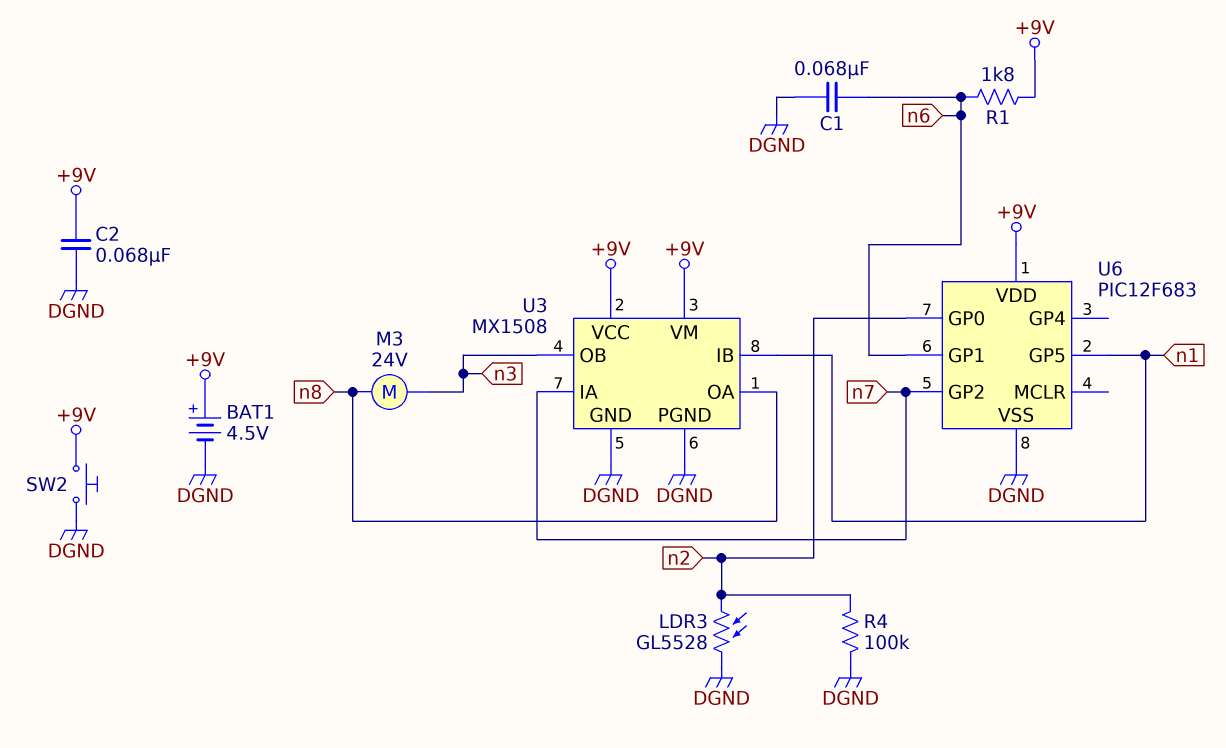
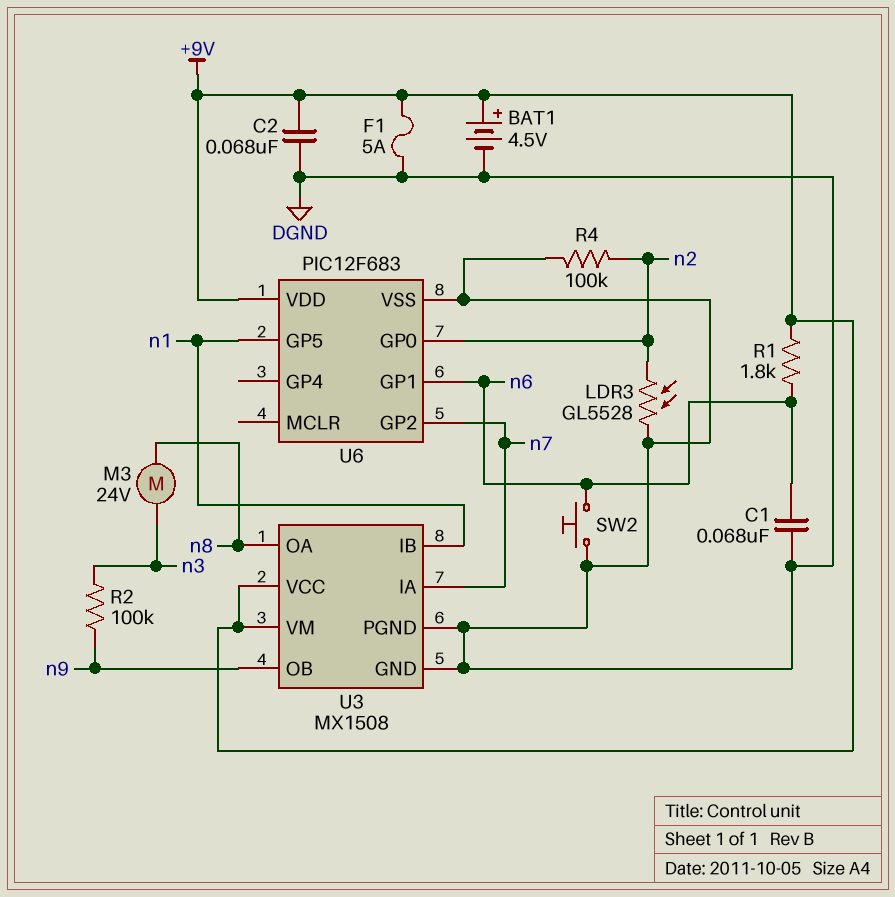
F1: none -> 5A (+9V, DGND)
R2: none -> 100k (n3, n9)
SW2: button (+9V, DGND) -> button (DGND, n6)
U3 pin OB: n3 -> n9

